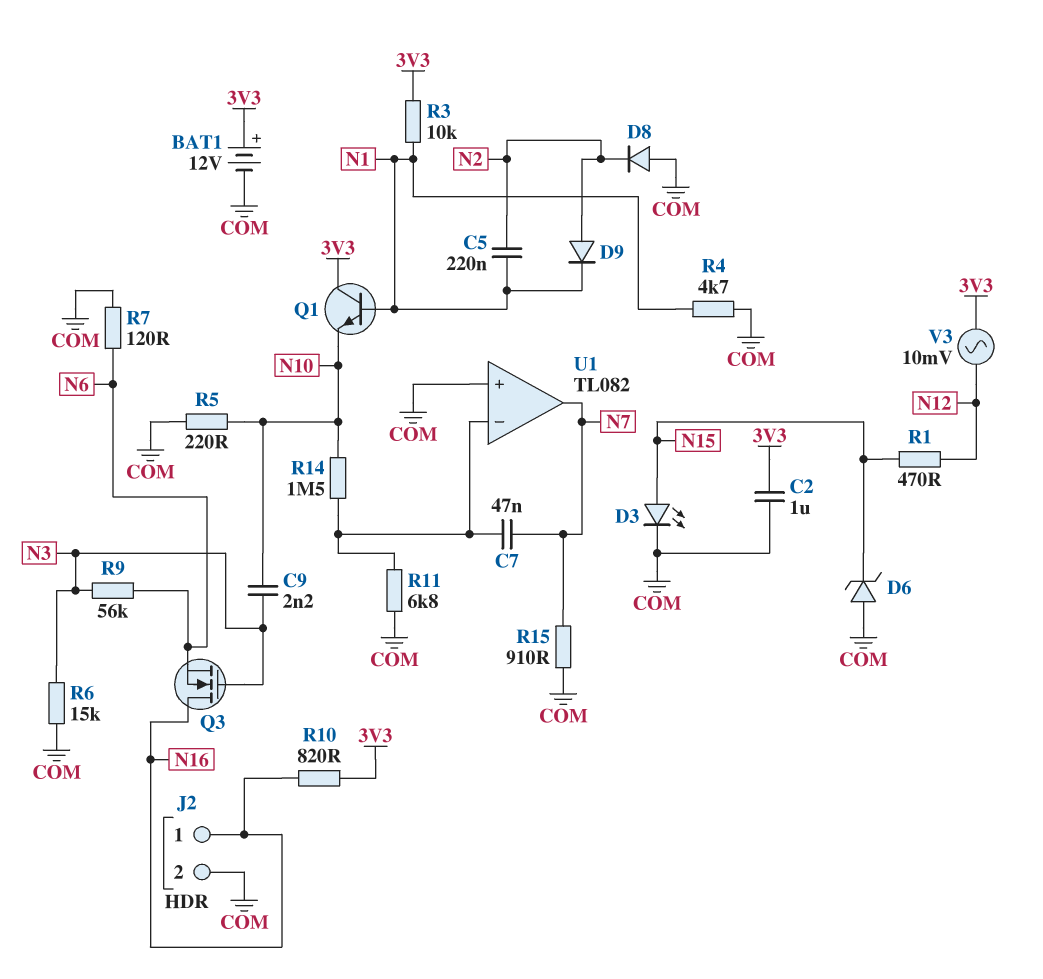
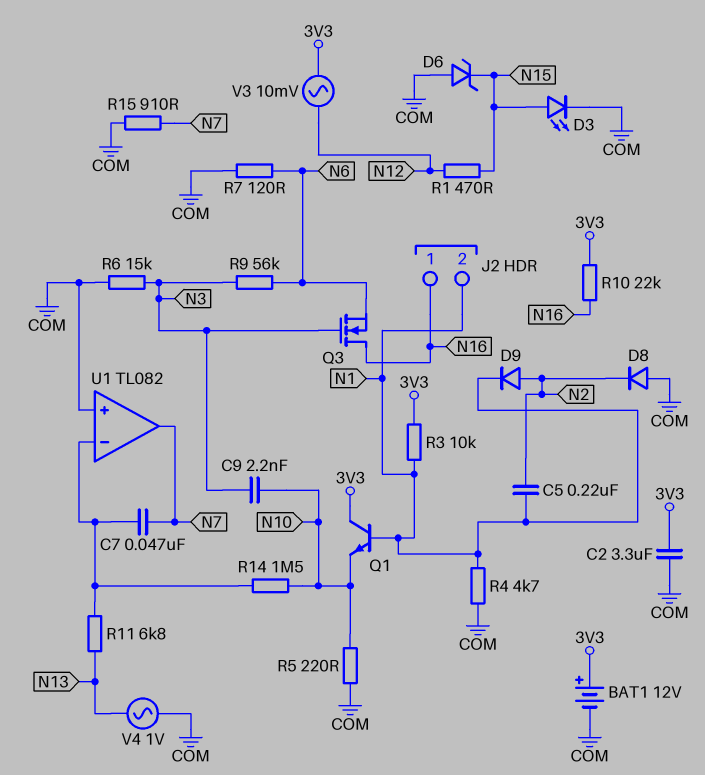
C2: 1uF (3V3, COM) -> 3.3uF (3V3, COM)
J2 pin 2: COM -> N1
R10: 820 (3V3, N16) -> 22k (3V3, N16)
R11: 6.8k (COM, U1/in-) -> 6.8k (N13, U1/in-)
V4: none -> AC 1V (COM, N13)

